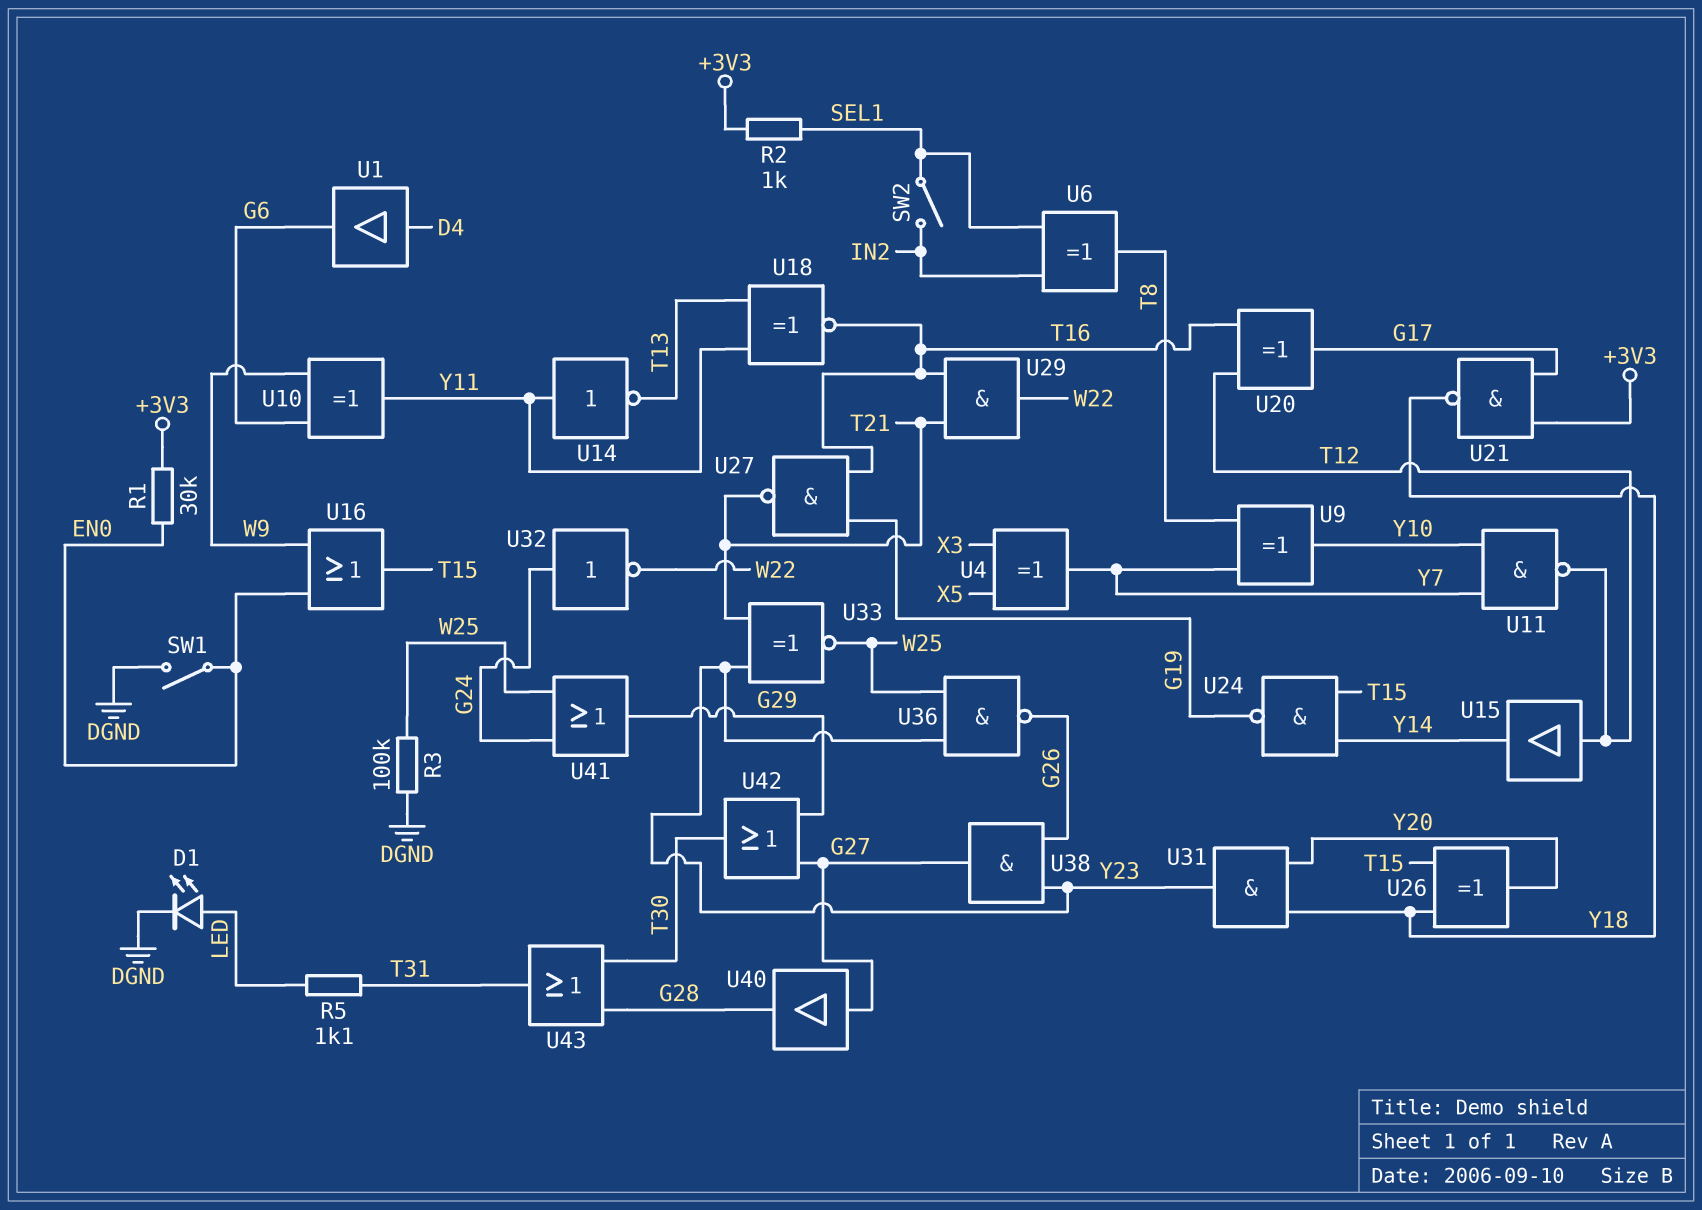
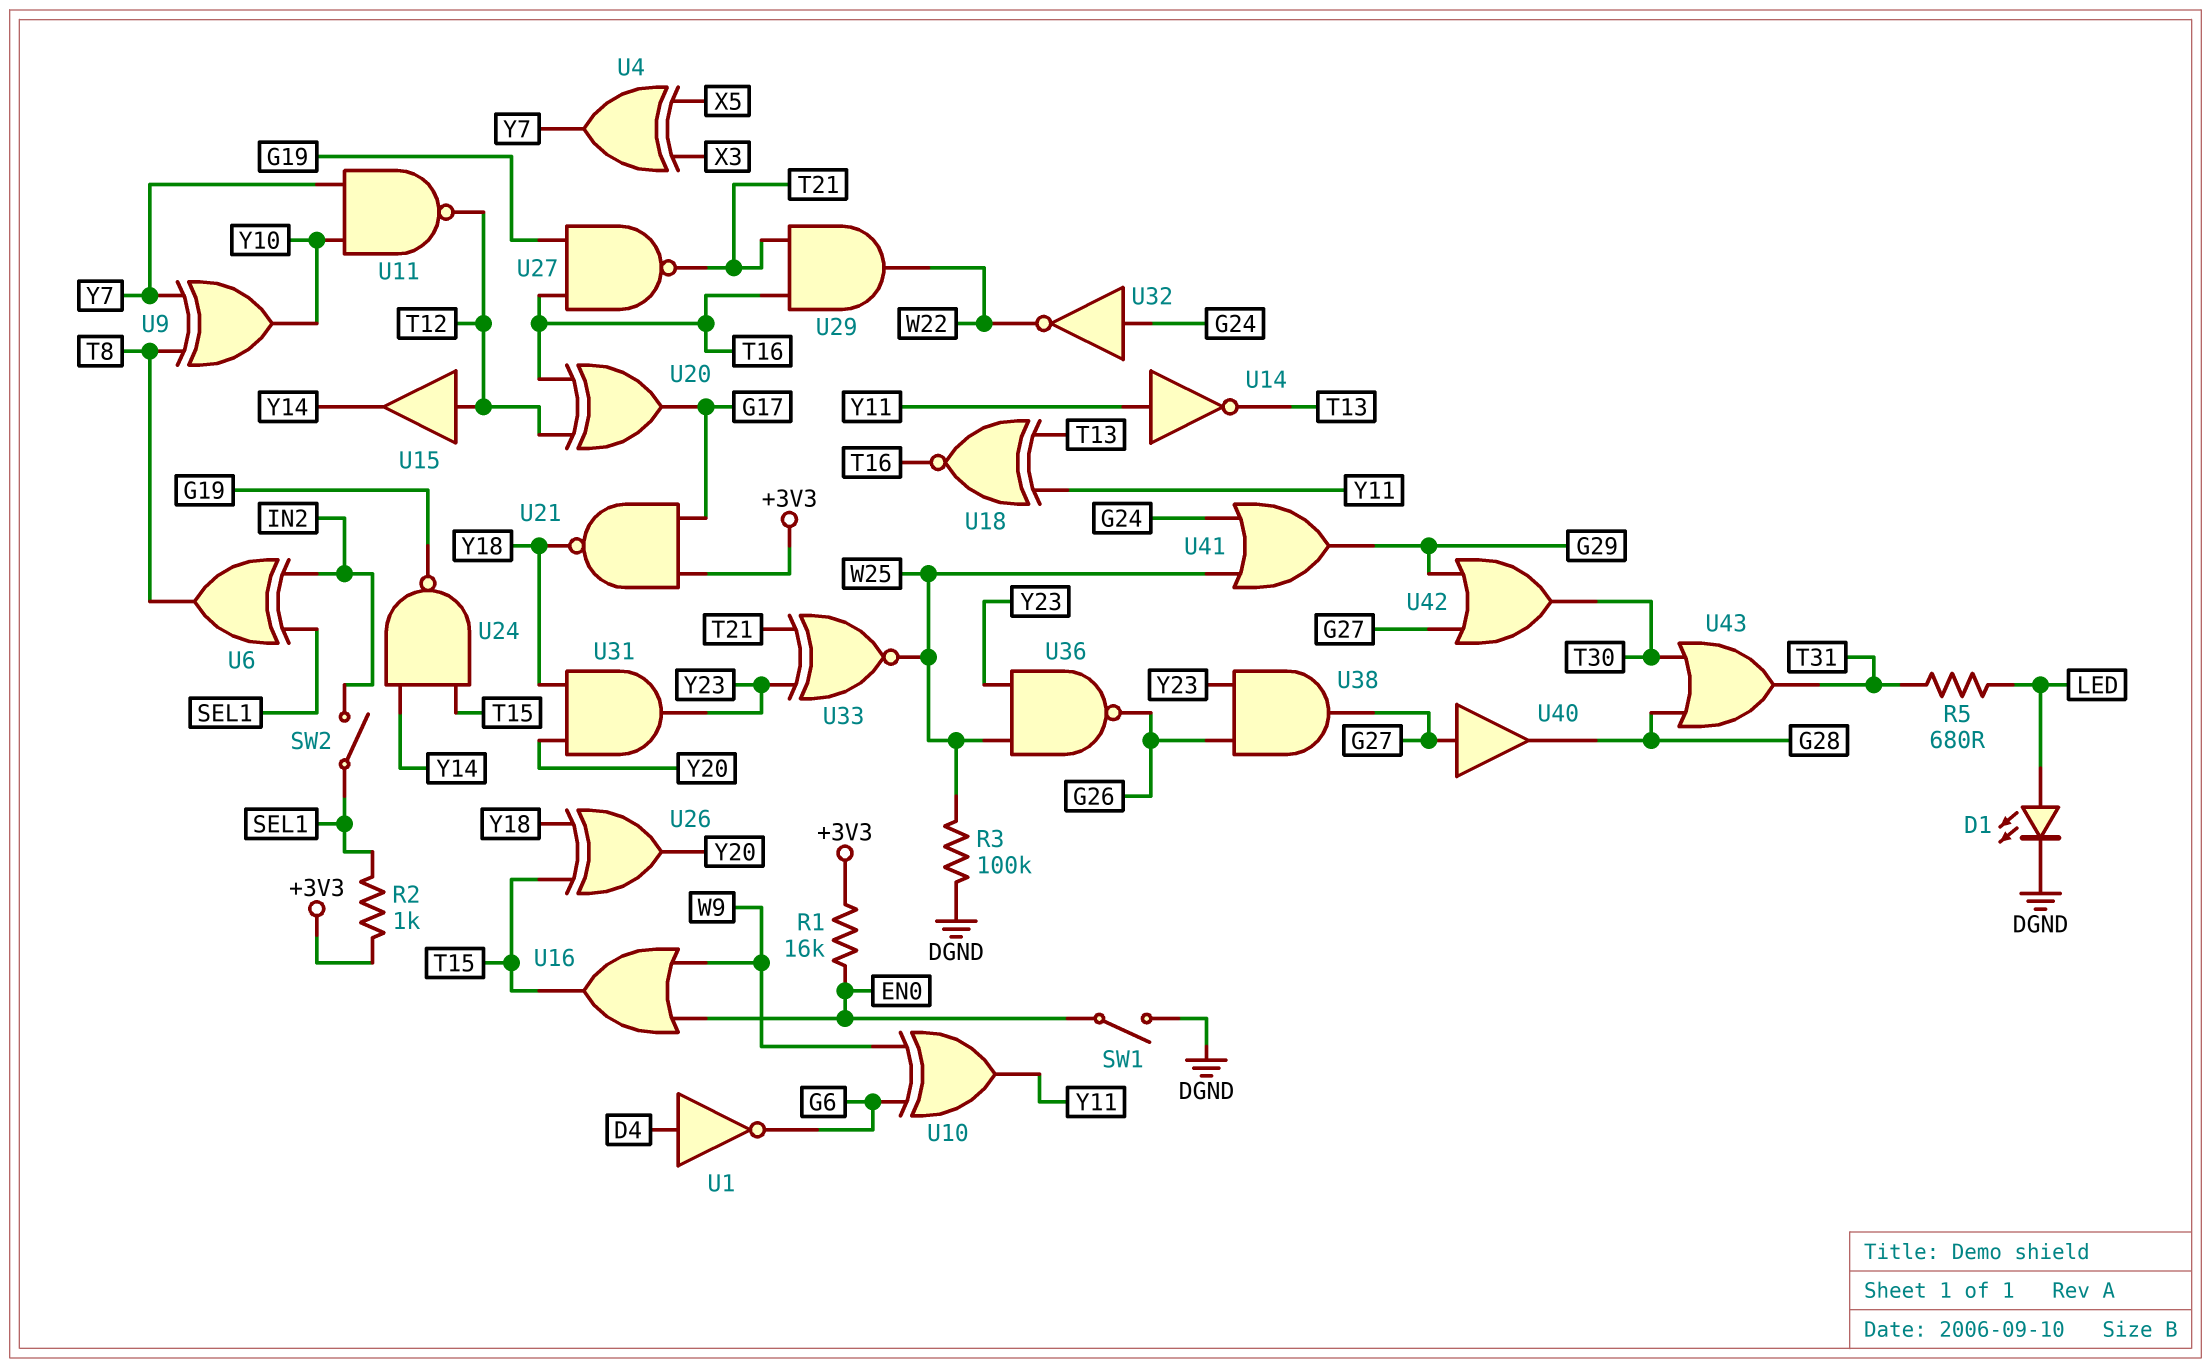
R1: 30k (+3V3, EN0) -> 16k (+3V3, EN0)
R5: 1.1k (LED, T31) -> 680 (LED, T31)
U1: buffer (in D4, out G6) -> NOT (in D4, out G6)

